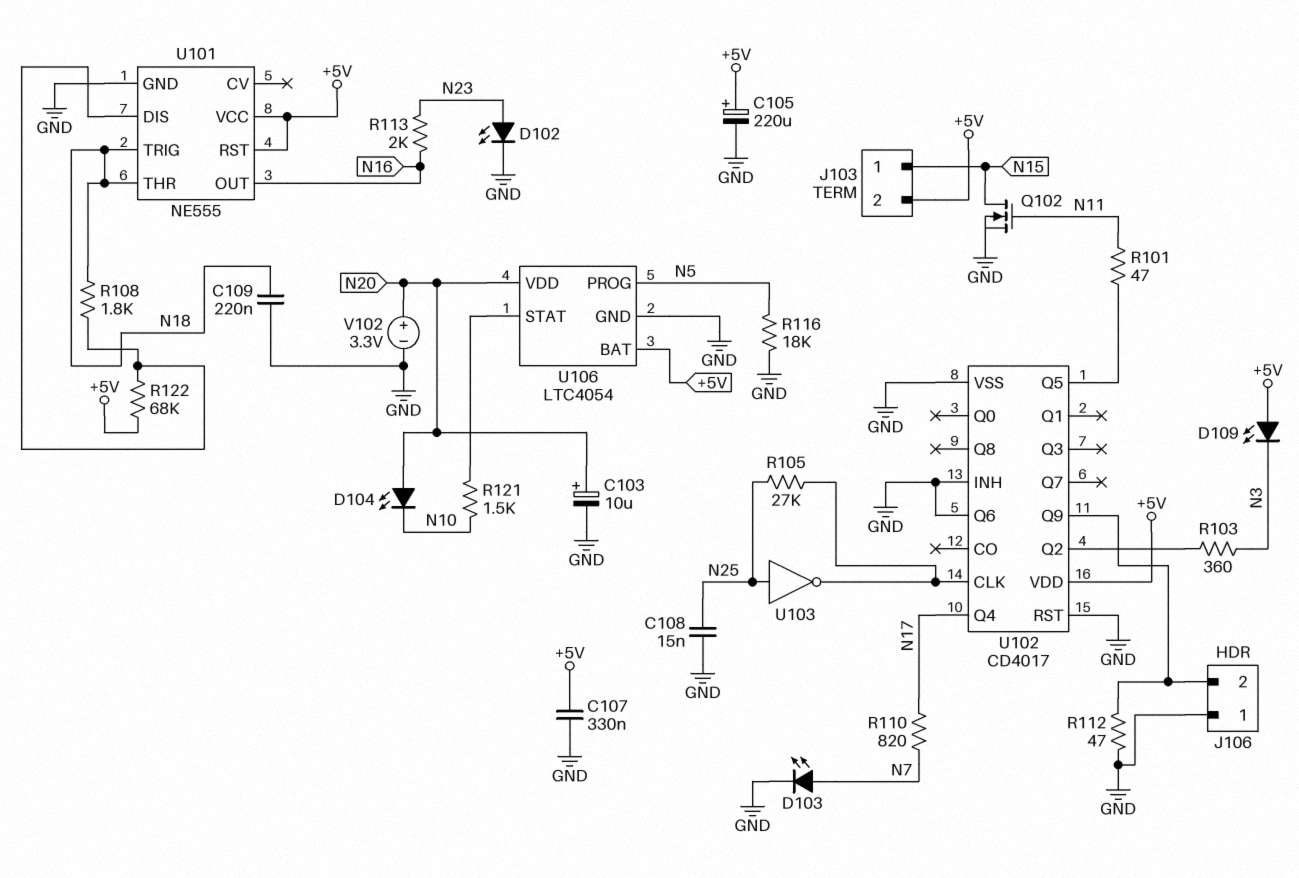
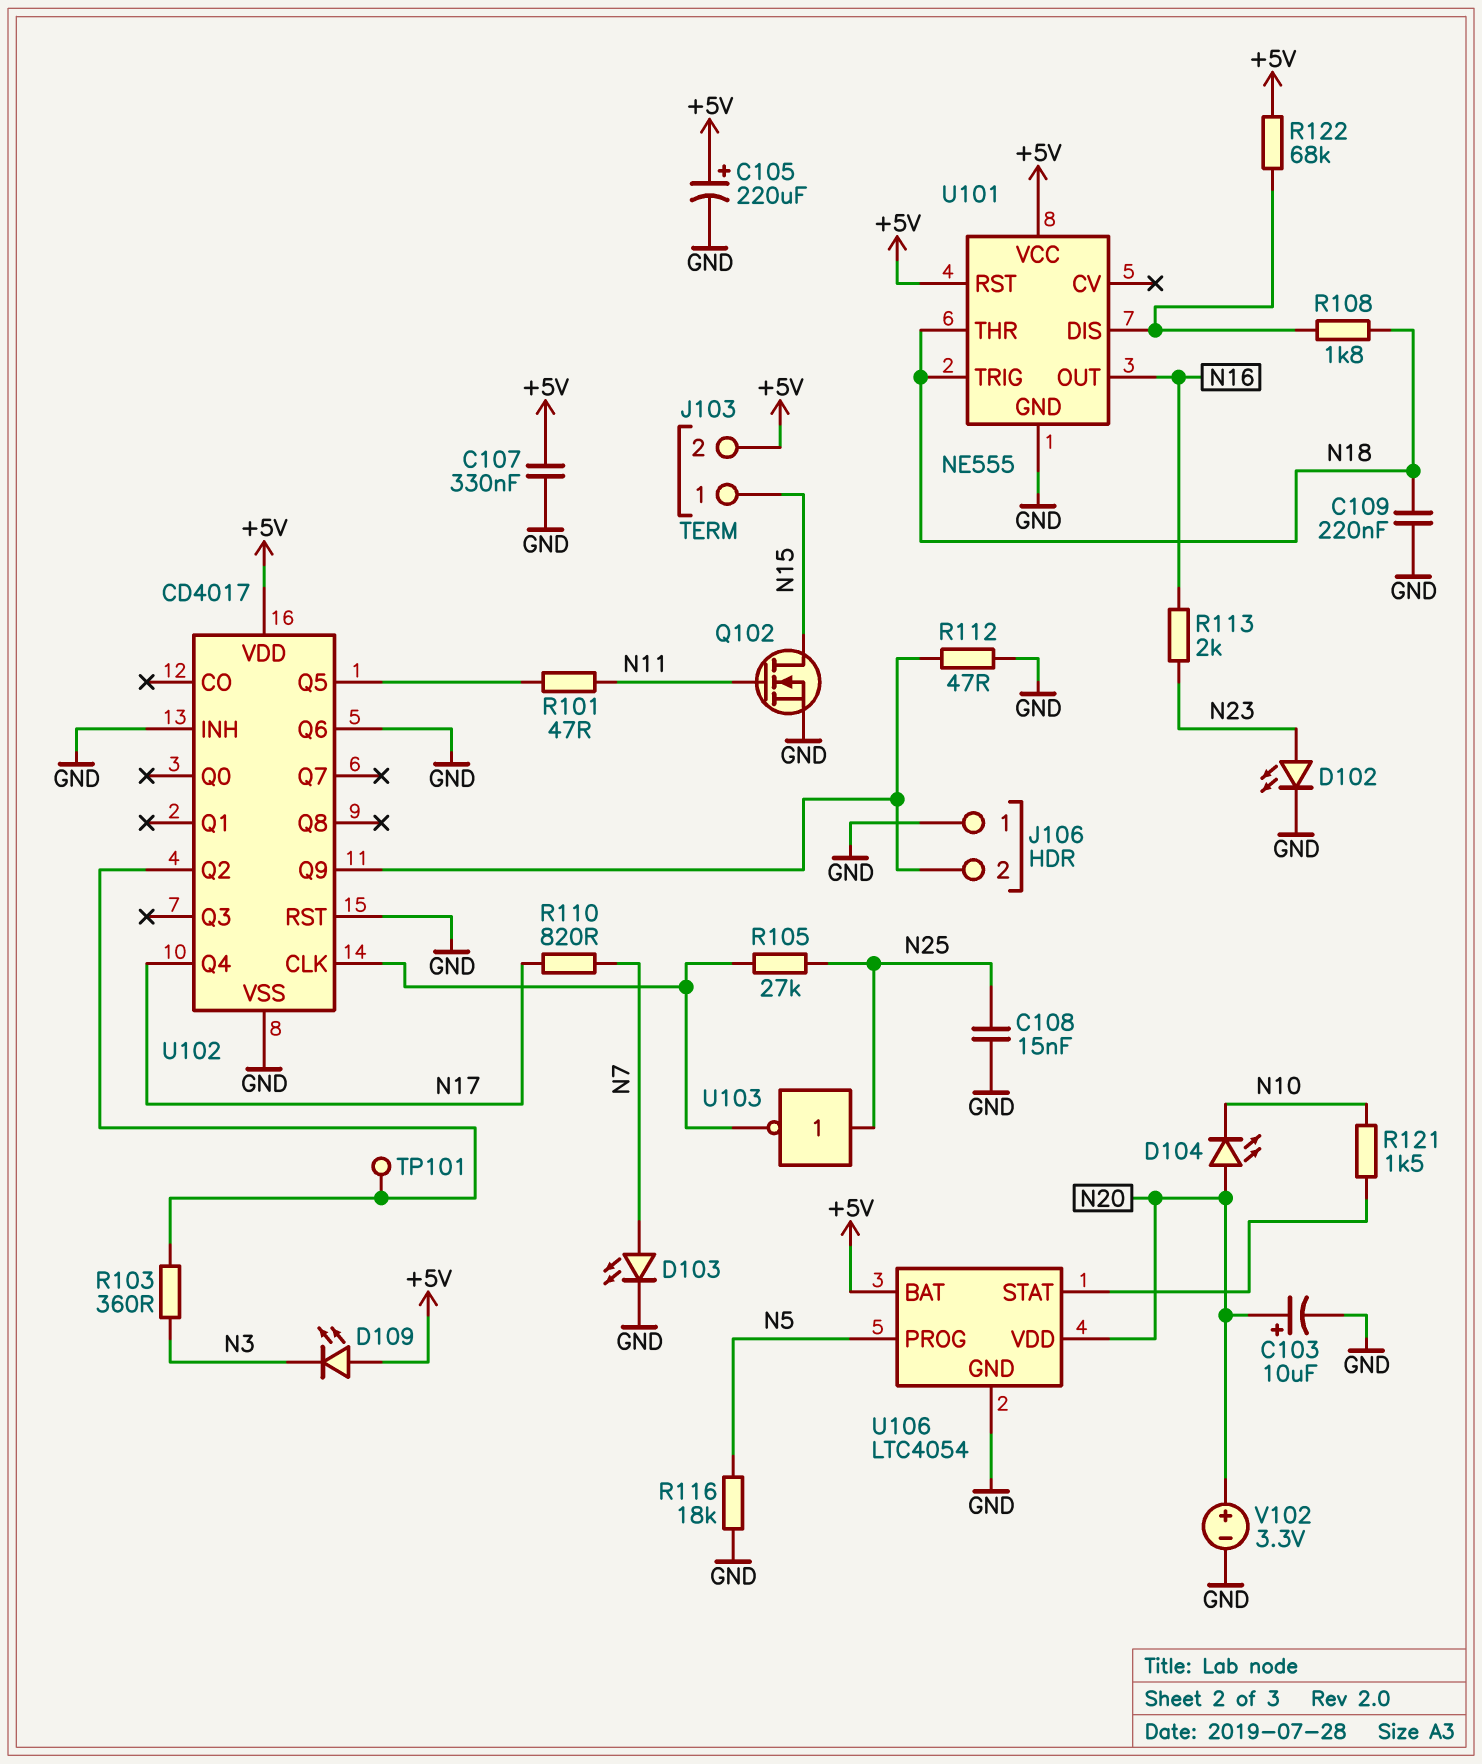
TP101: none -> test point (U102/Q2)

